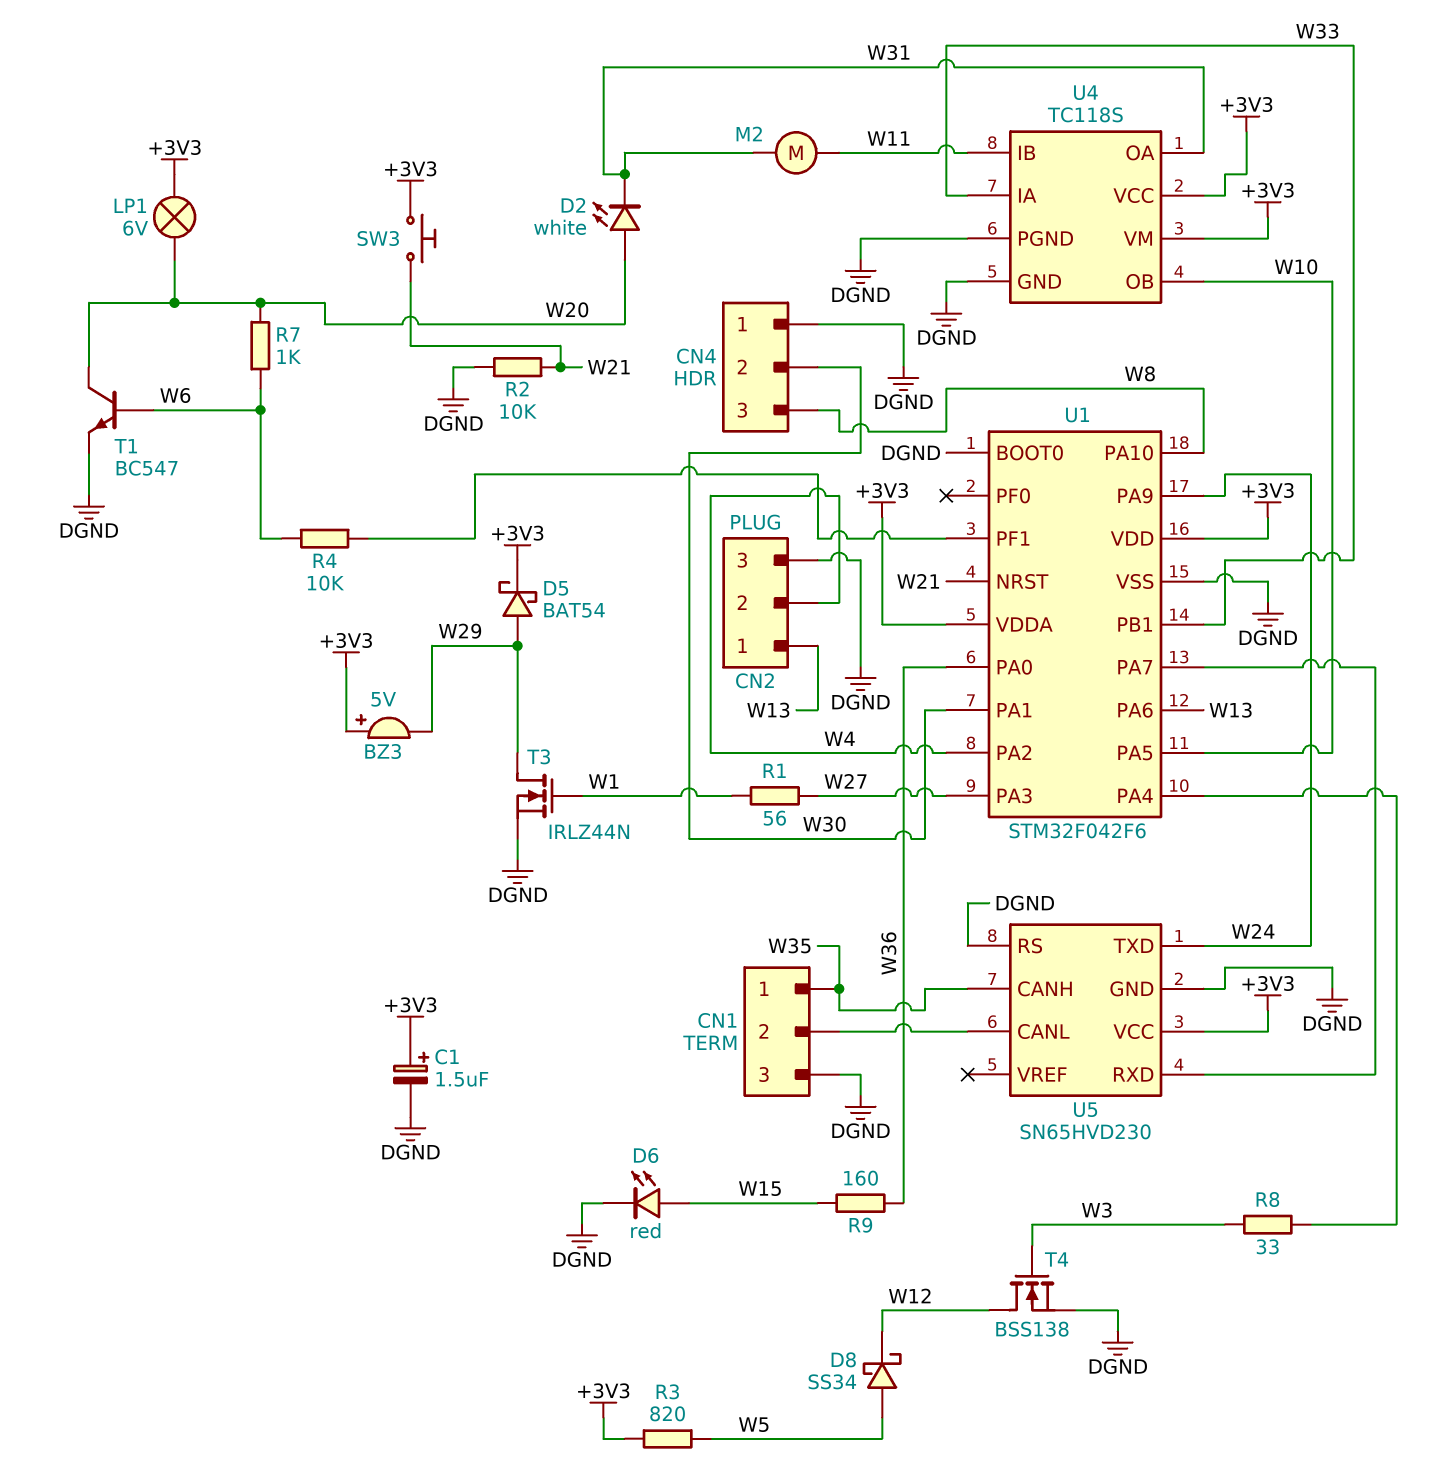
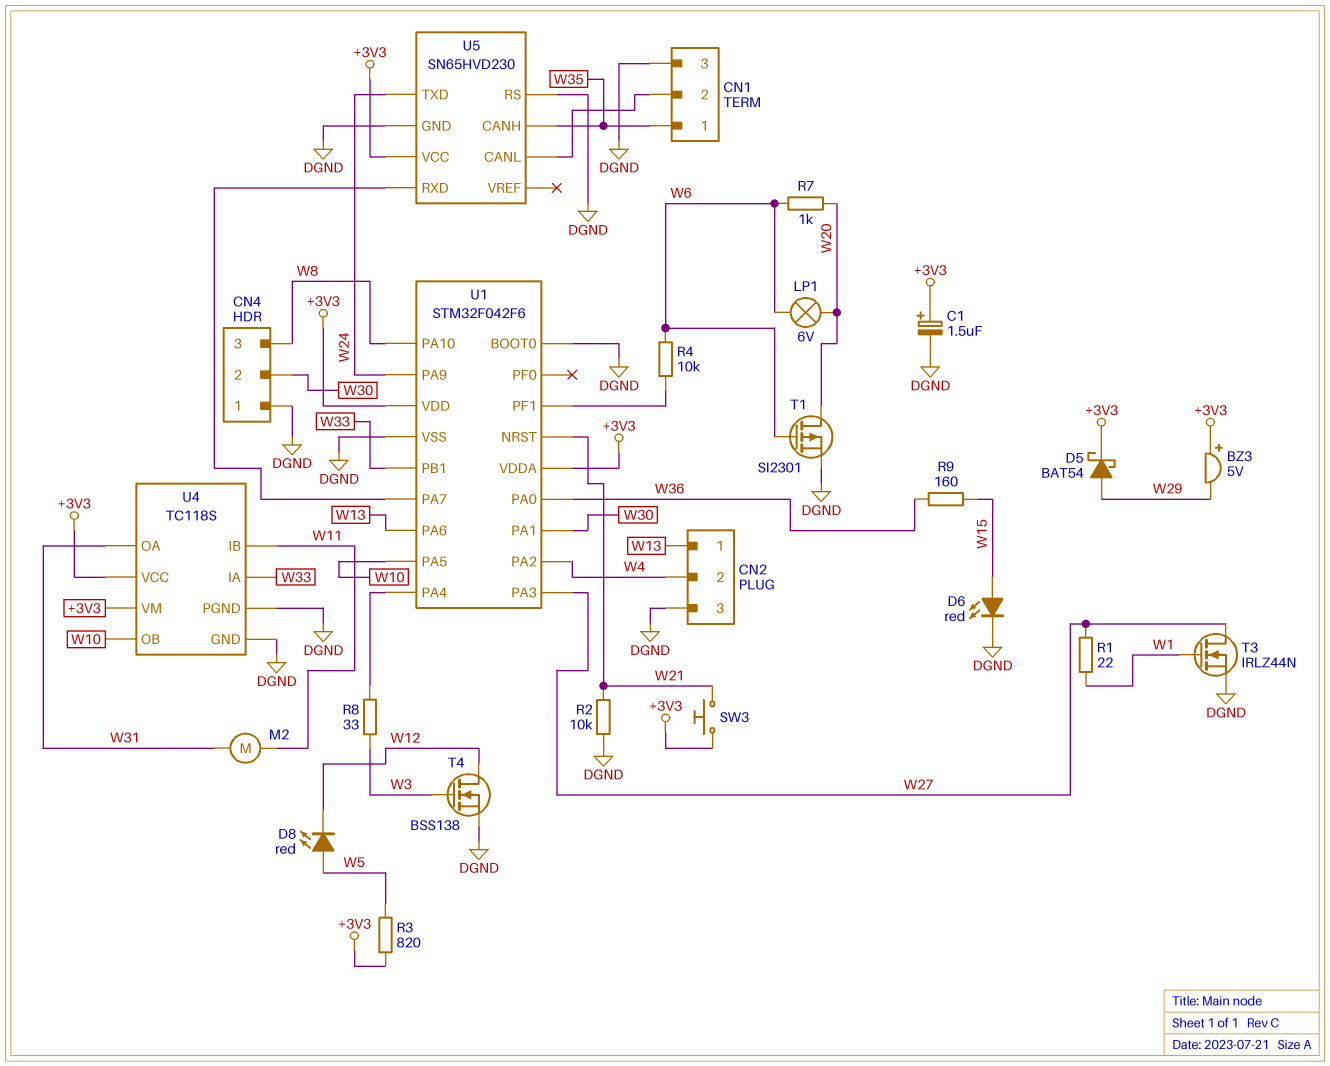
D2: LED white (A W20, K W31) -> none
D8: schottky SS34 (A W5, K W12) -> LED red (A W5, K W12)
LP1: lamp 6V (+3V3, W20) -> lamp 6V (W6, W20)
R1: 56 (W1, W27) -> 22 (W1, W27)
T1: NPN BC547 (B W6, C W20, E DGND) -> PMOS SI2301 (G W6, D W20, S DGND)
T3: NMOS IRLZ44N (G W1, D W29, S DGND) -> NMOS IRLZ44N (G W1, D W27, S DGND)

